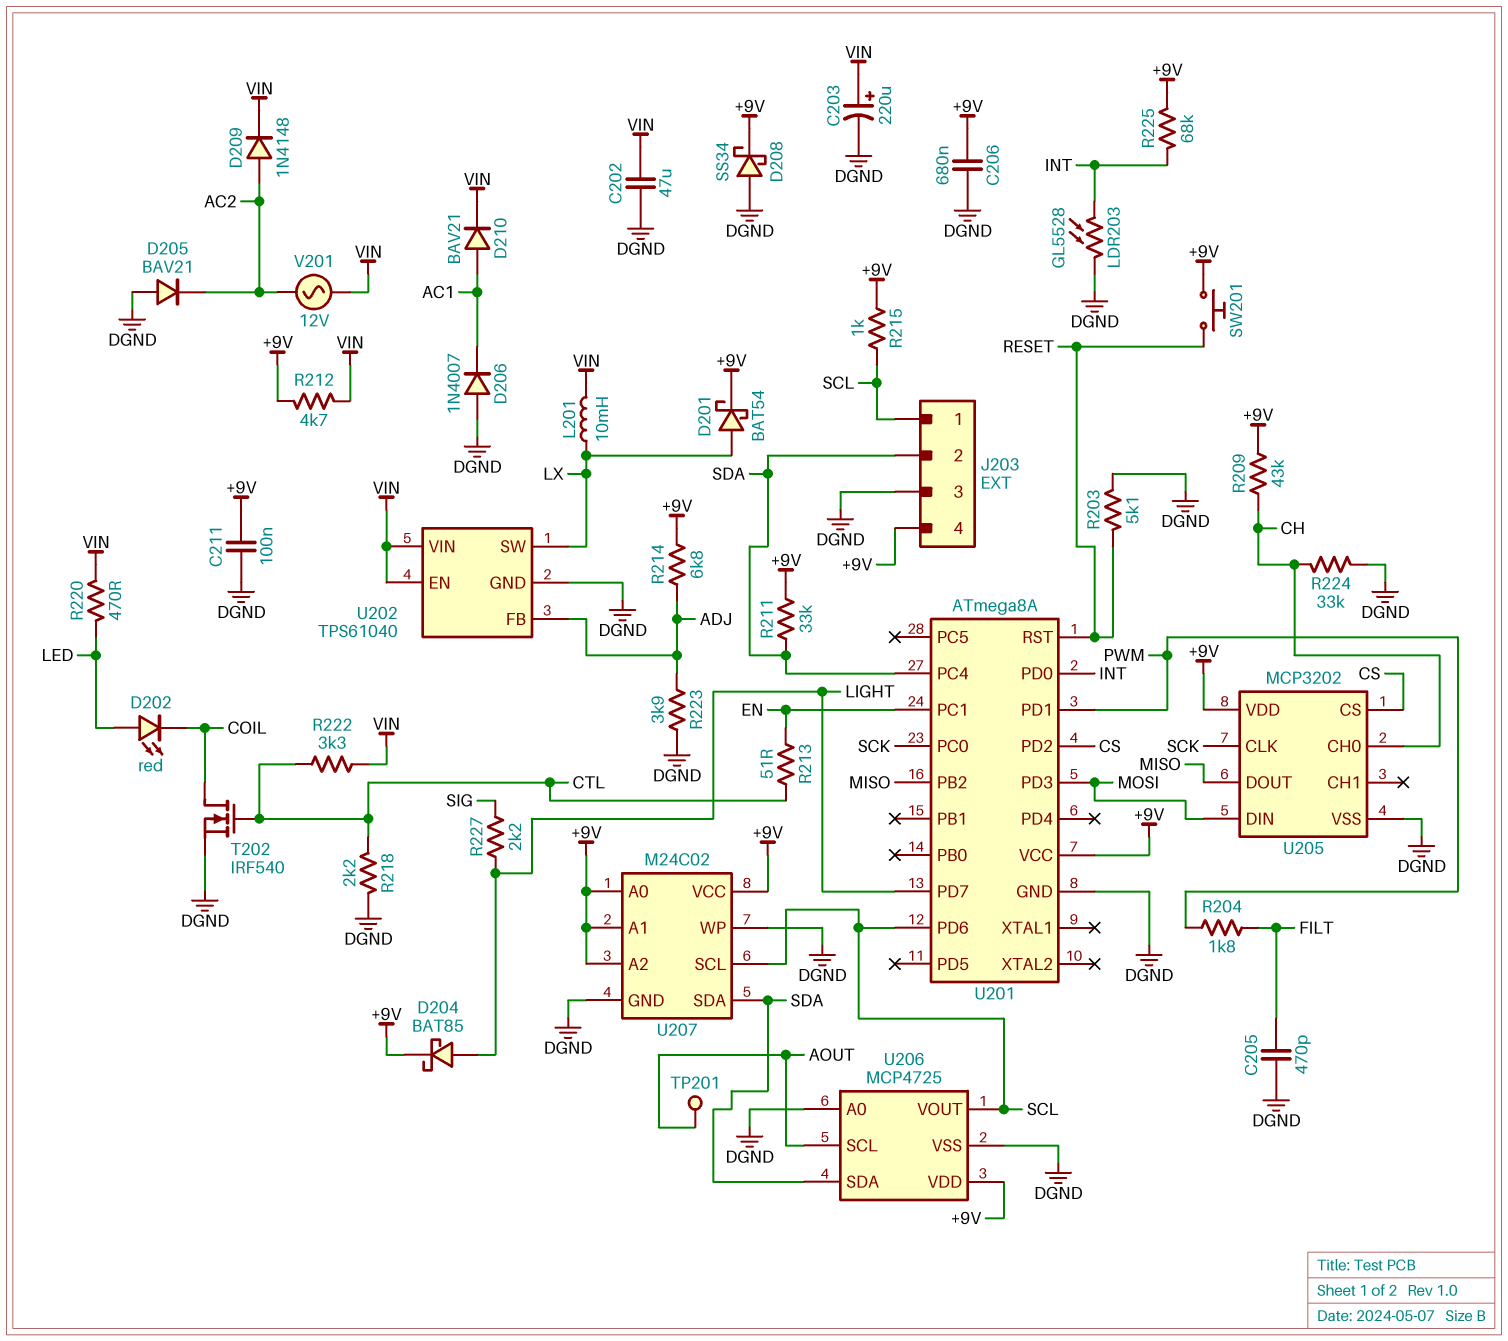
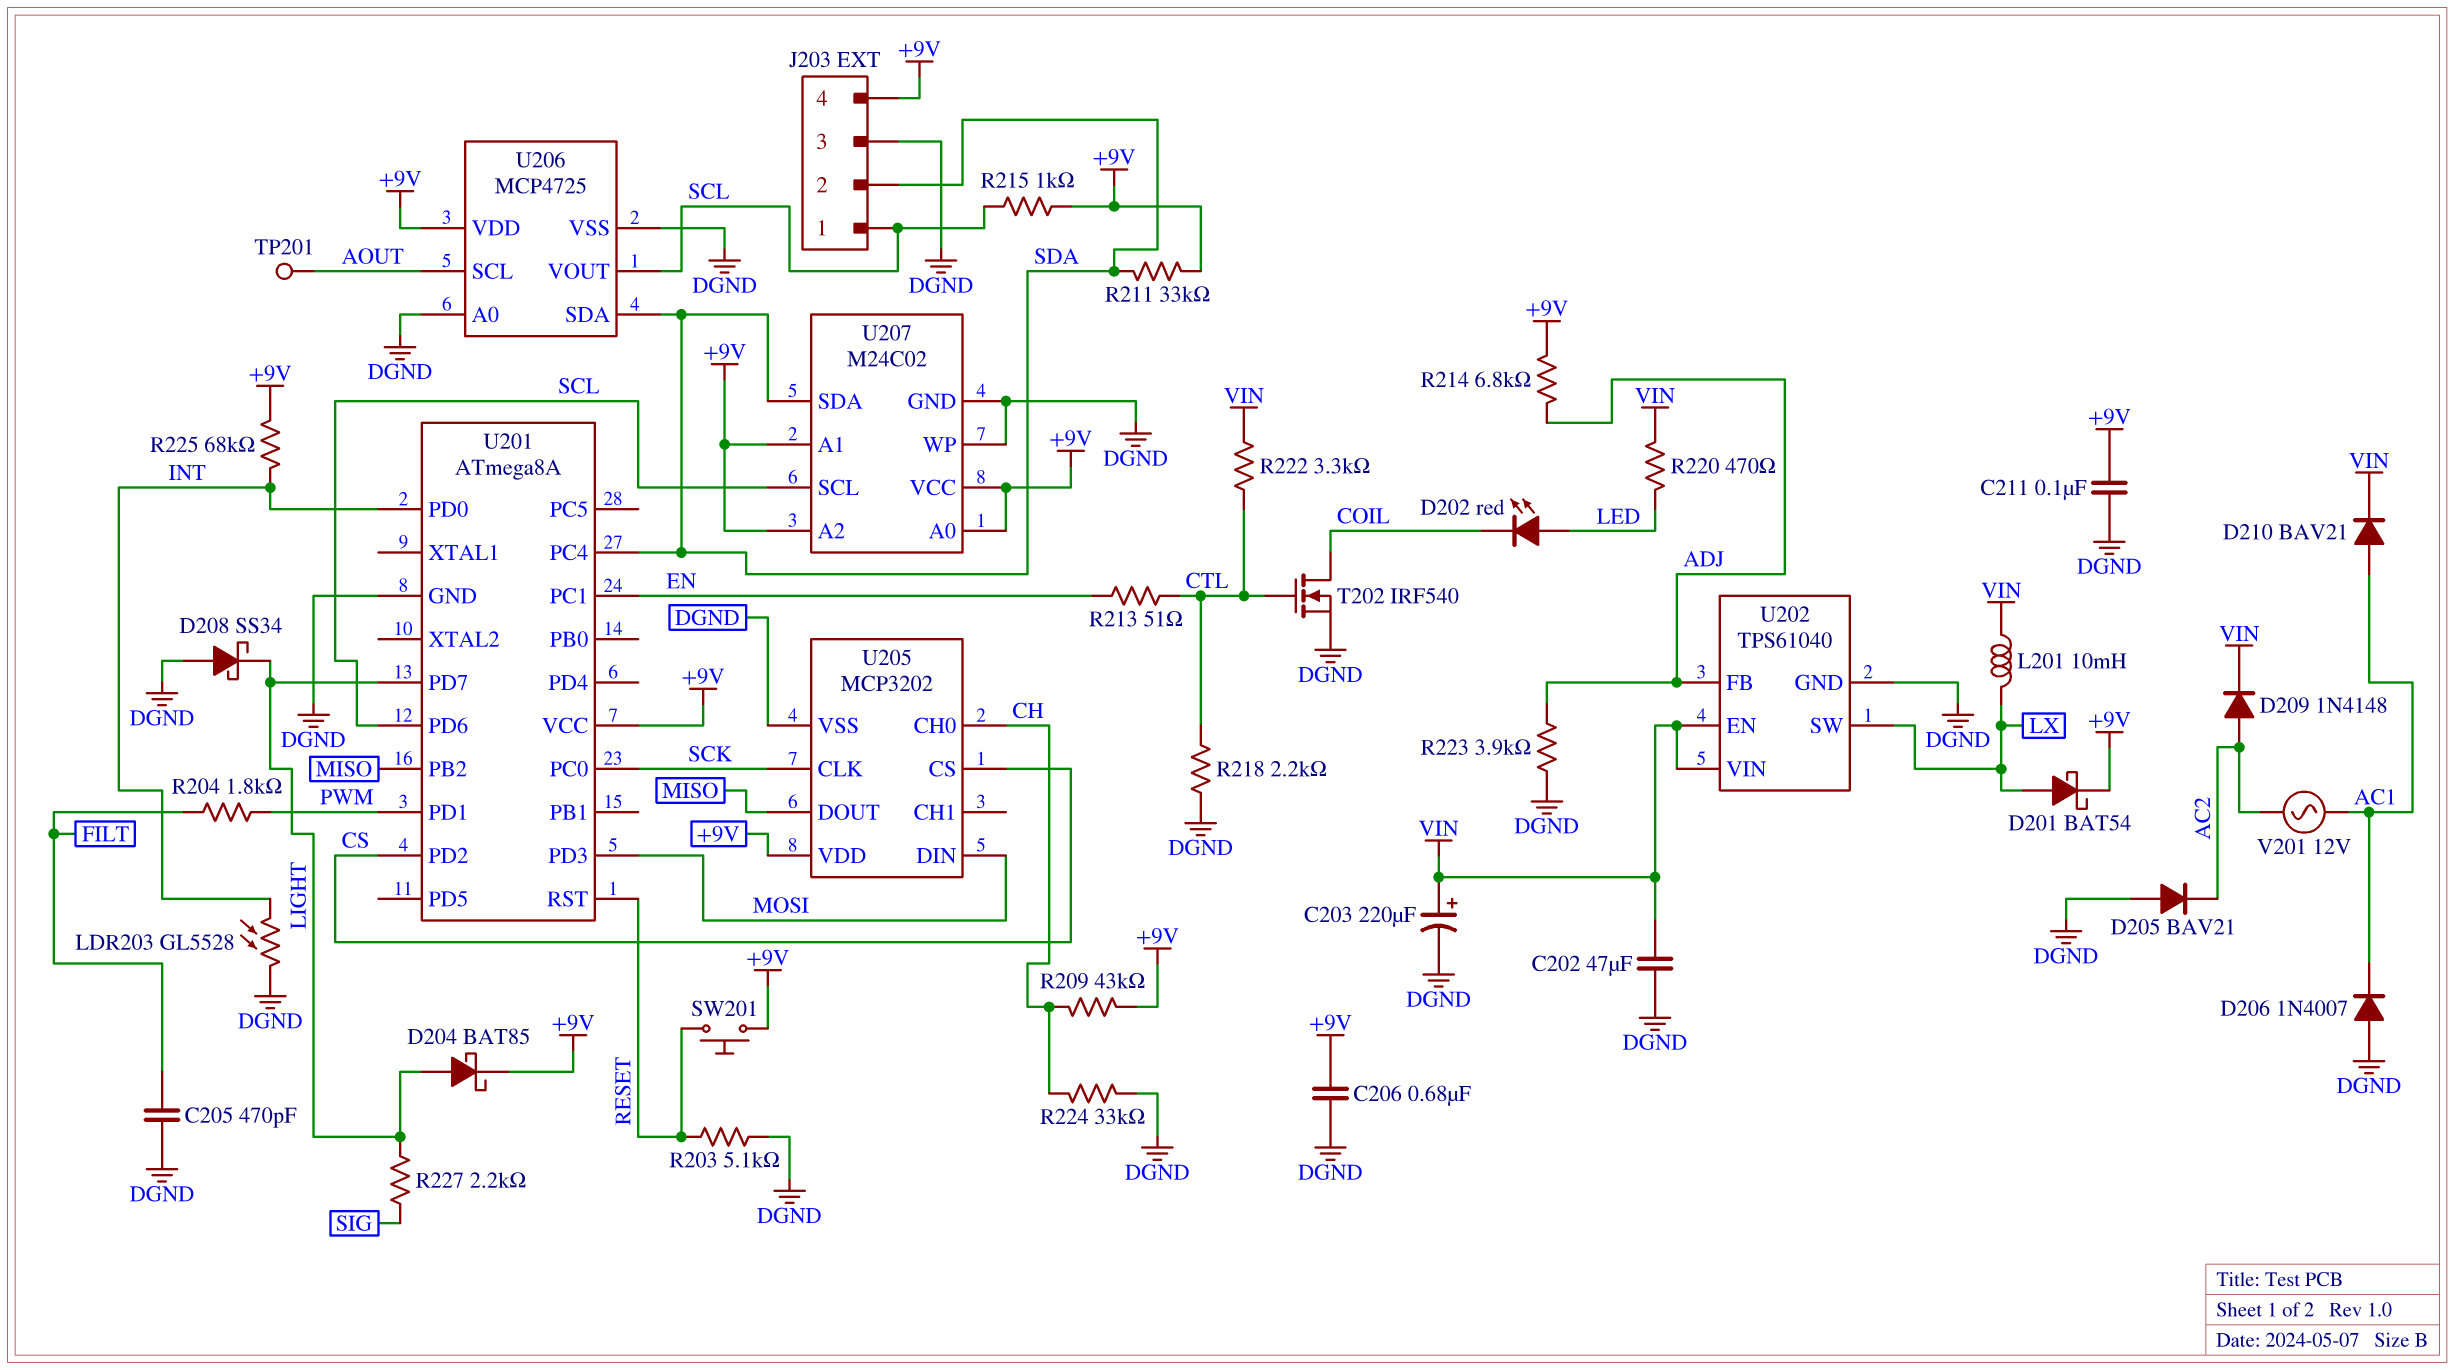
D208: schottky SS34 (A DGND, K +9V) -> schottky SS34 (A DGND, K LIGHT)
R212: 4.7k (+9V, VIN) -> none
V201: AC 12V (AC2, VIN) -> AC 12V (AC1, AC2)

